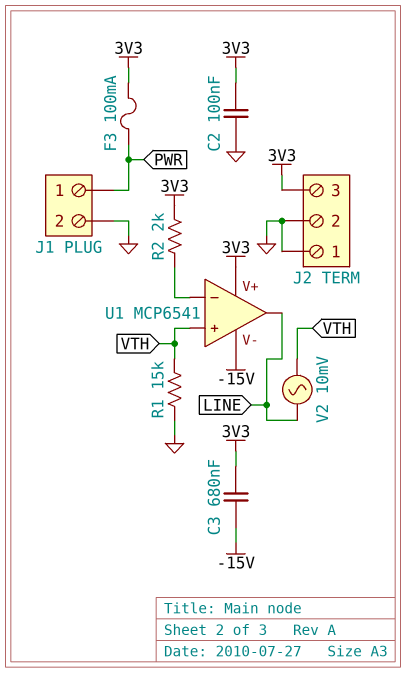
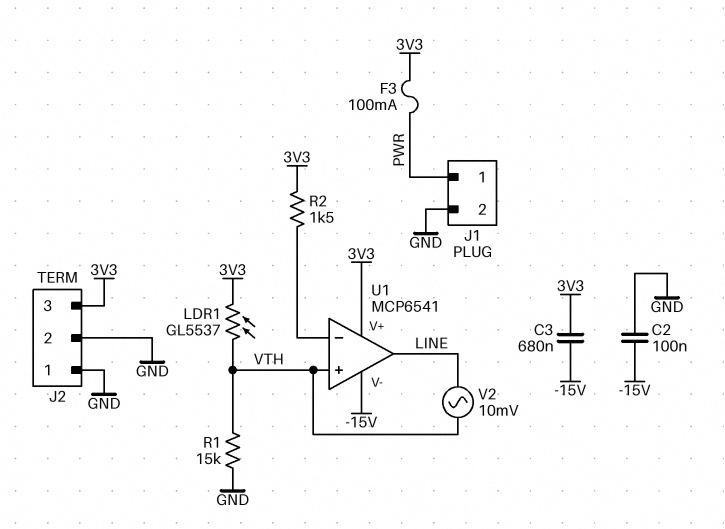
C2: 100nF (3V3, GND) -> 100nF (-15V, GND)
LDR1: none -> GL5537 (3V3, VTH)
R2: 2k (3V3, U1/in-) -> 1.5k (3V3, U1/in-)

